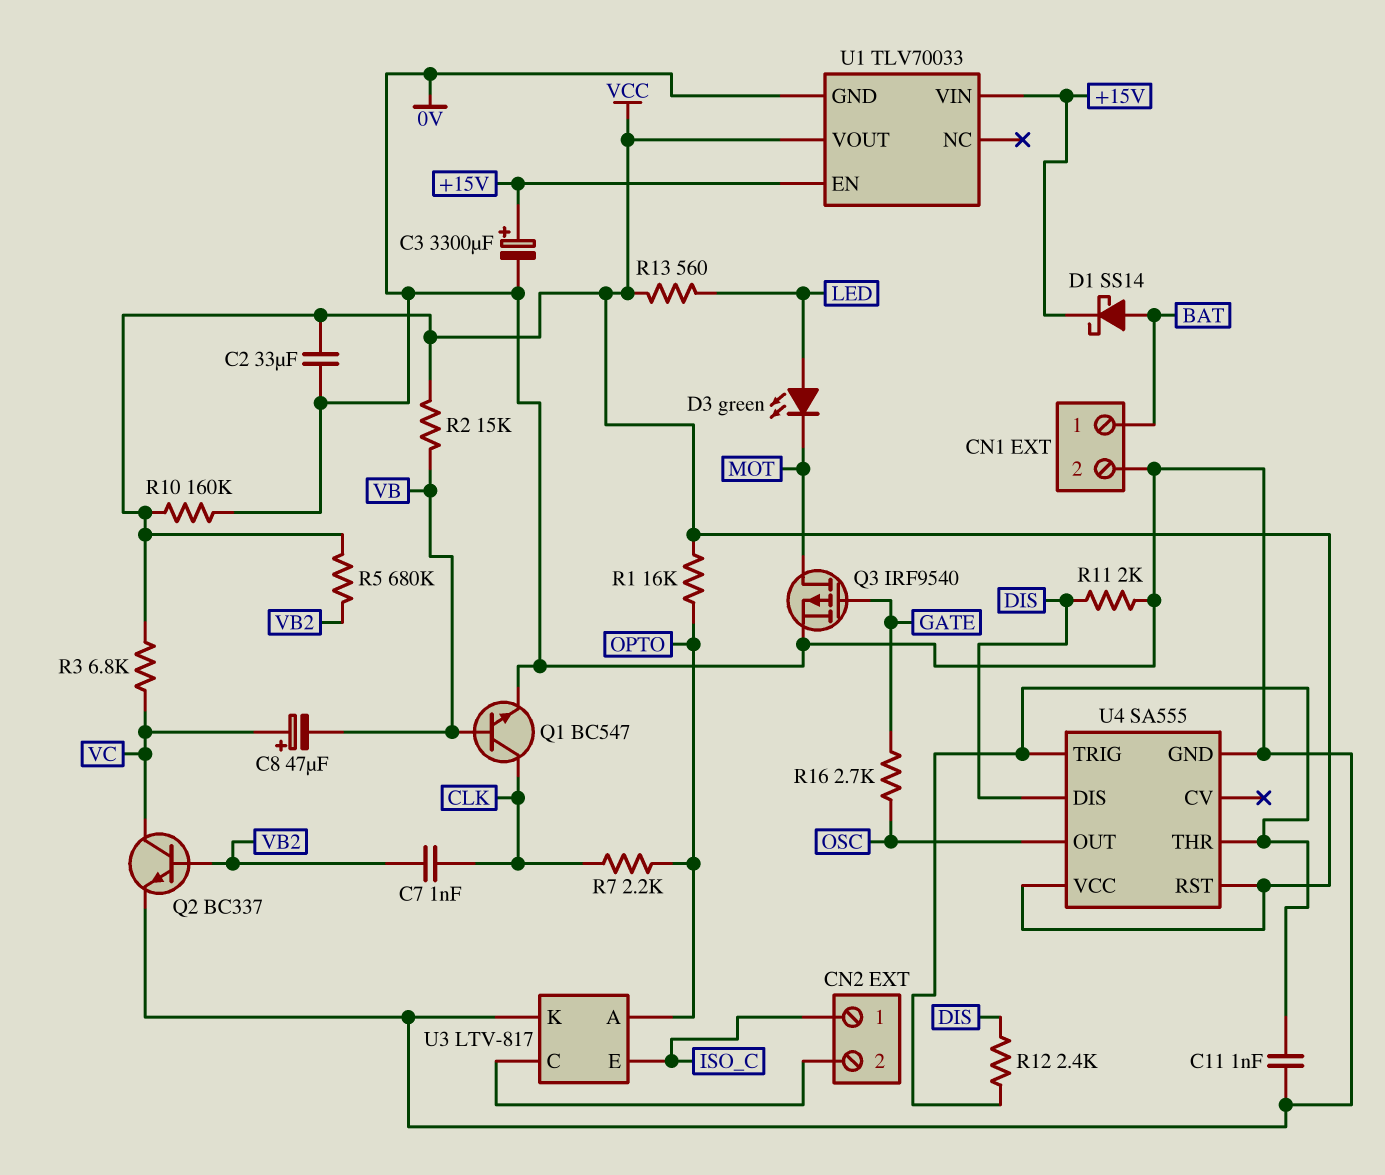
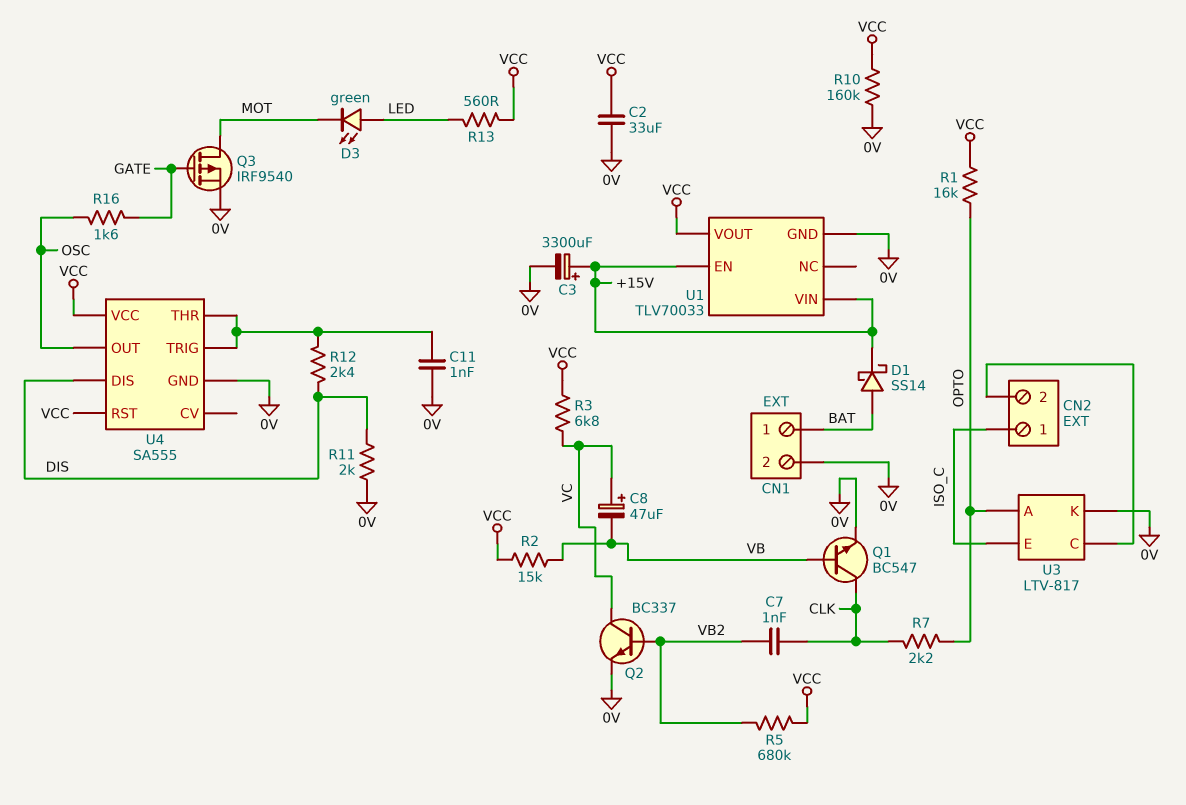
R16: 2.7k (GATE, OSC) -> 1.6k (GATE, OSC)

